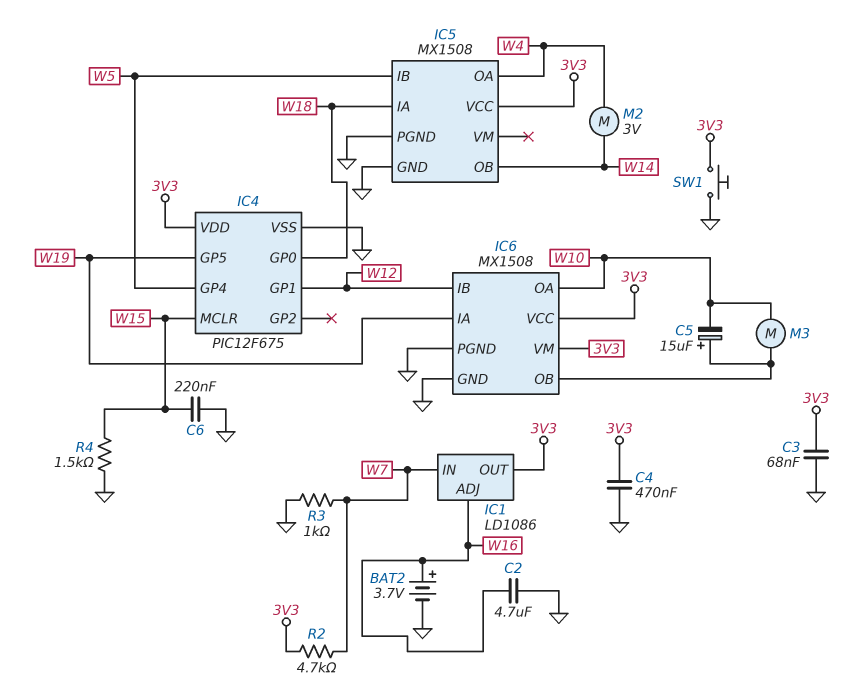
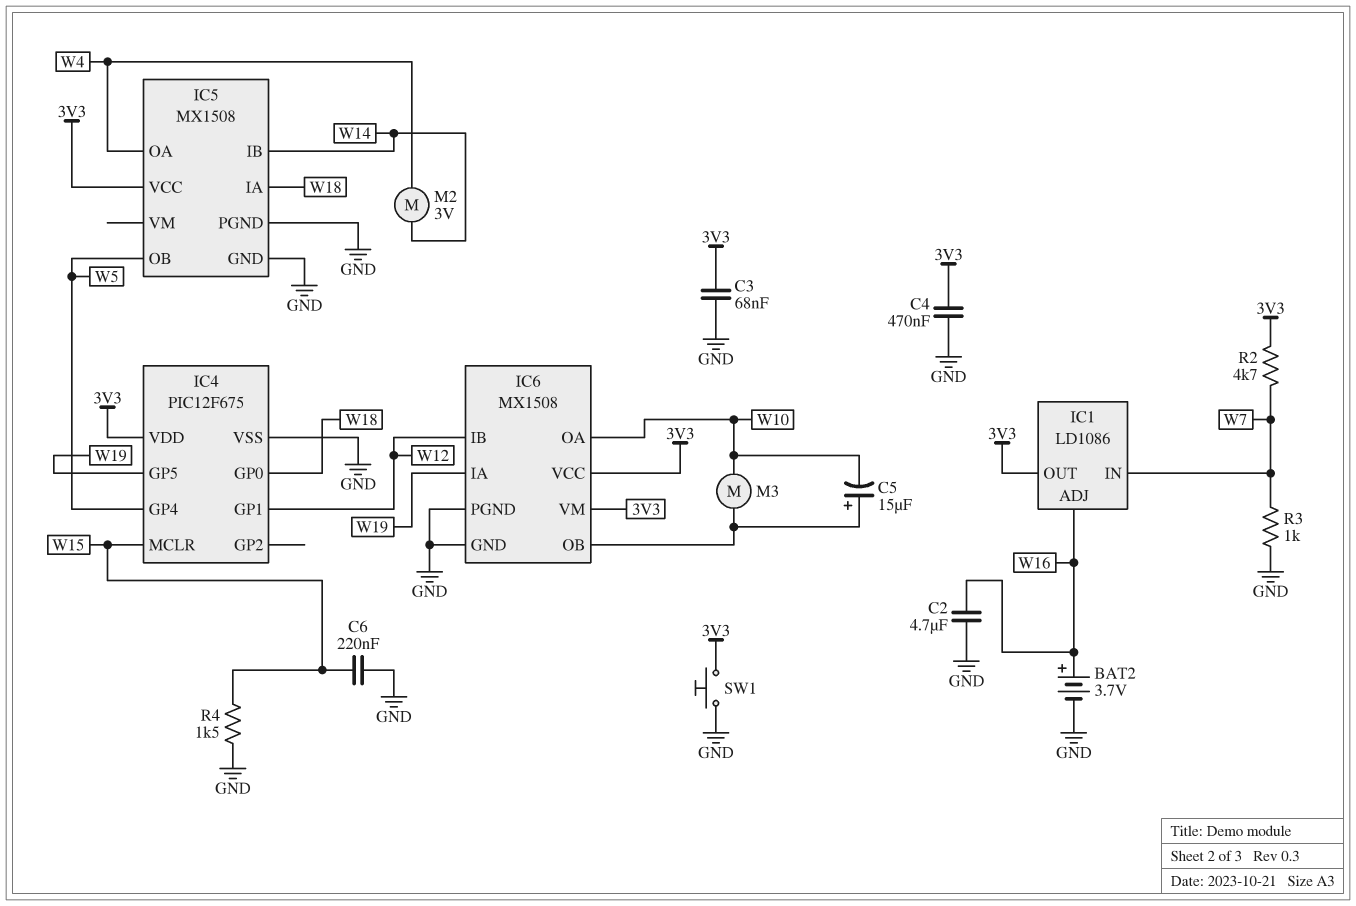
IC5 pin IB: W5 -> W14
IC5 pin OB: W14 -> W5

